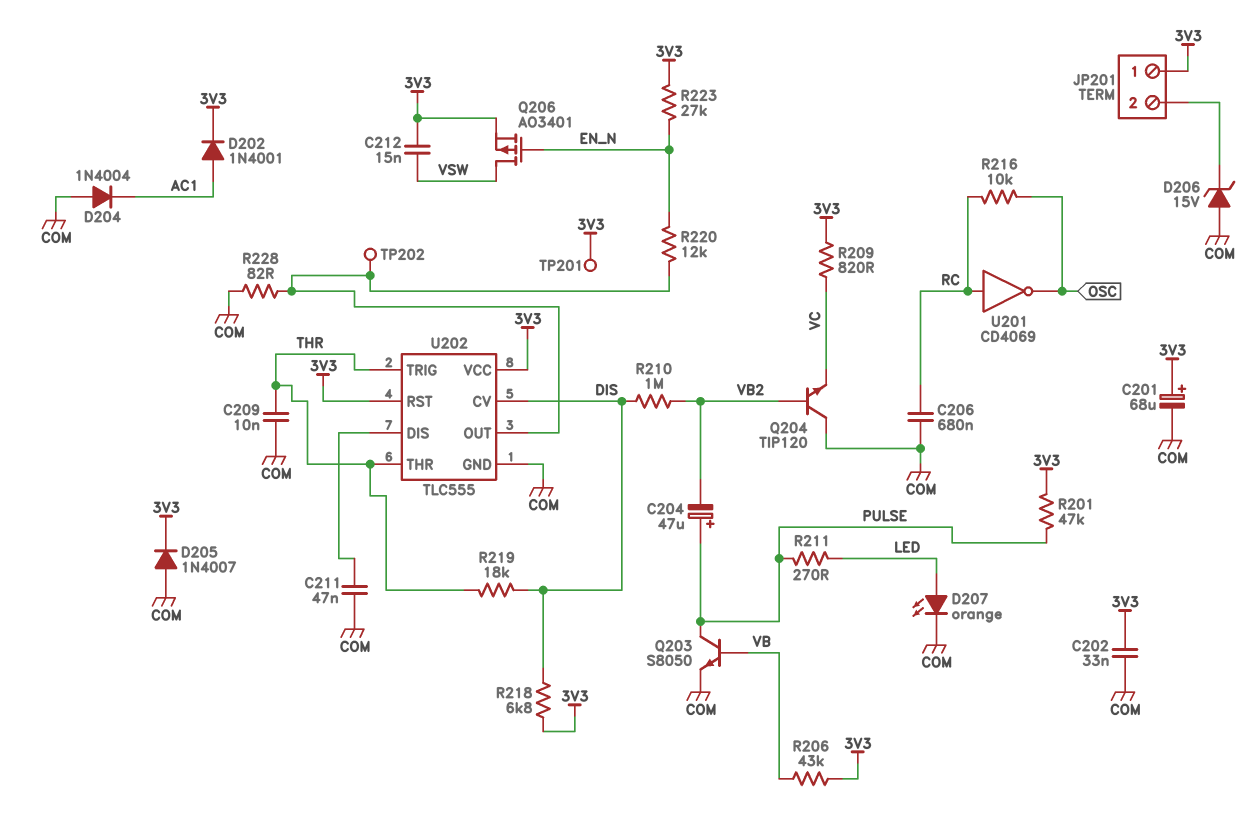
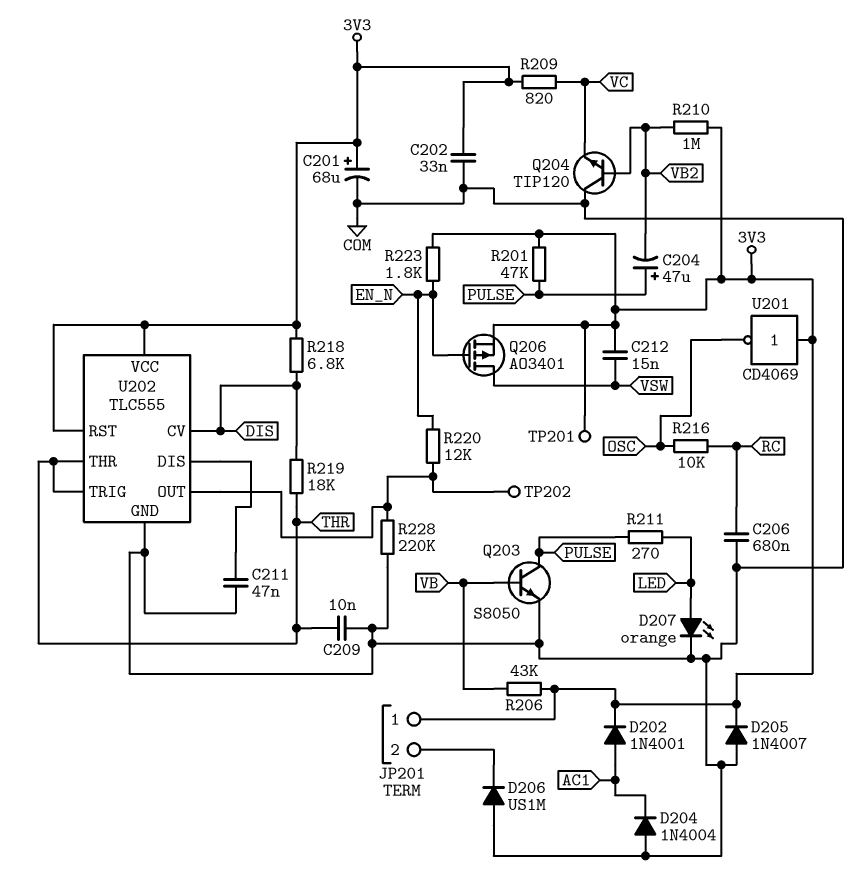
D206: zener 15V (A COM, K JP201/2) -> diode US1M (A COM, K JP201/2)
R210: 1M (DIS, VB2) -> 1M (3V3, VB2)
R223: 27k (3V3, EN_N) -> 1.8k (3V3, EN_N)
R228: 82 (COM, U202/OUT) -> 220k (COM, U202/OUT)
U201: NOT CD4069 (in RC, out OSC) -> NOT CD4069 (in 3V3, out OSC)

